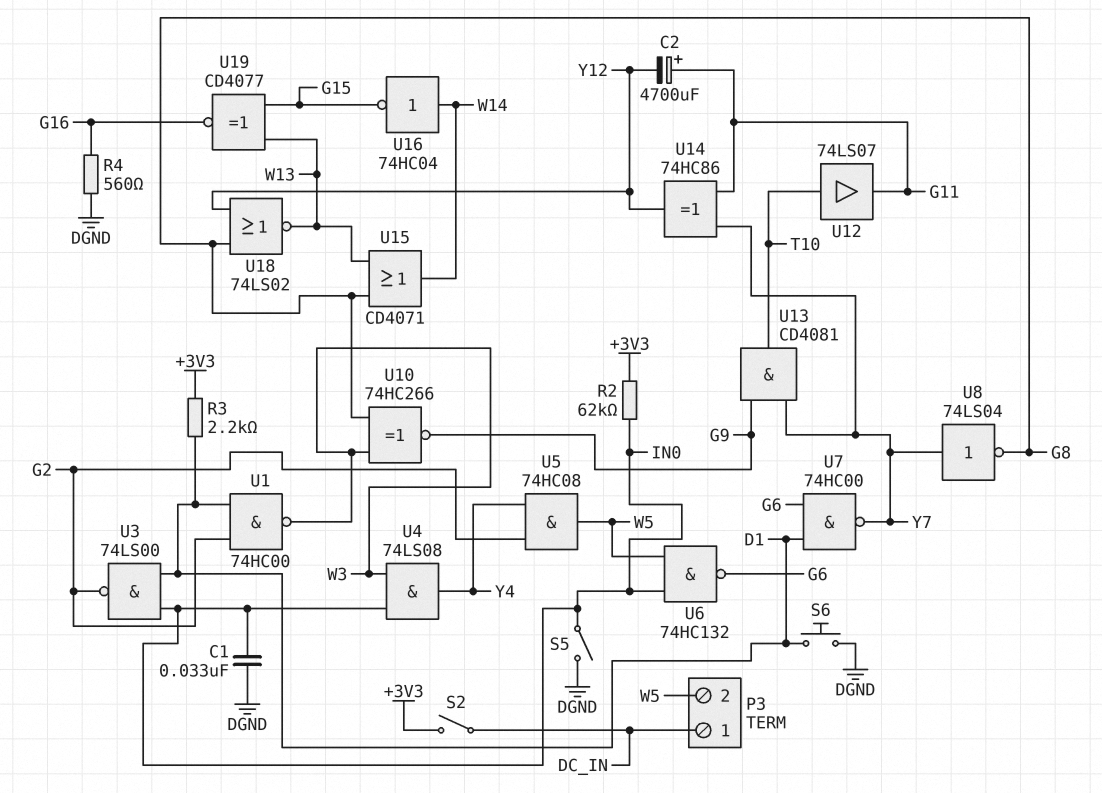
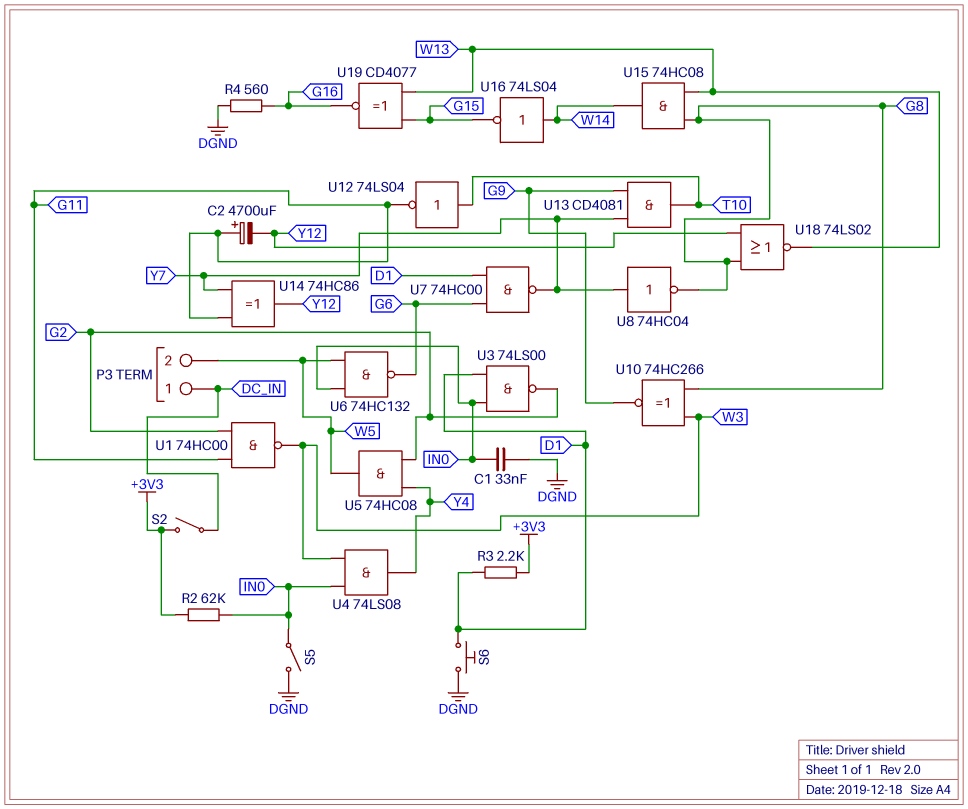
U1: NAND 74HC00 (in D1, in G2, out W3) -> NAND 74HC00 (in G2, in G11, out W3)
U8: NOT 74LS04 (in Y7, out G8) -> NOT 74HC04 (in Y7, out G8)
U12: buffer 74LS07 (in T10, out G11) -> NOT 74LS04 (in T10, out G11)
U15: OR CD4071 (in G8, in W13, out W14) -> AND 74HC08 (in G8, in W13, out W14)
U16: NOT 74HC04 (in W14, out G15) -> NOT 74LS04 (in W14, out G15)

